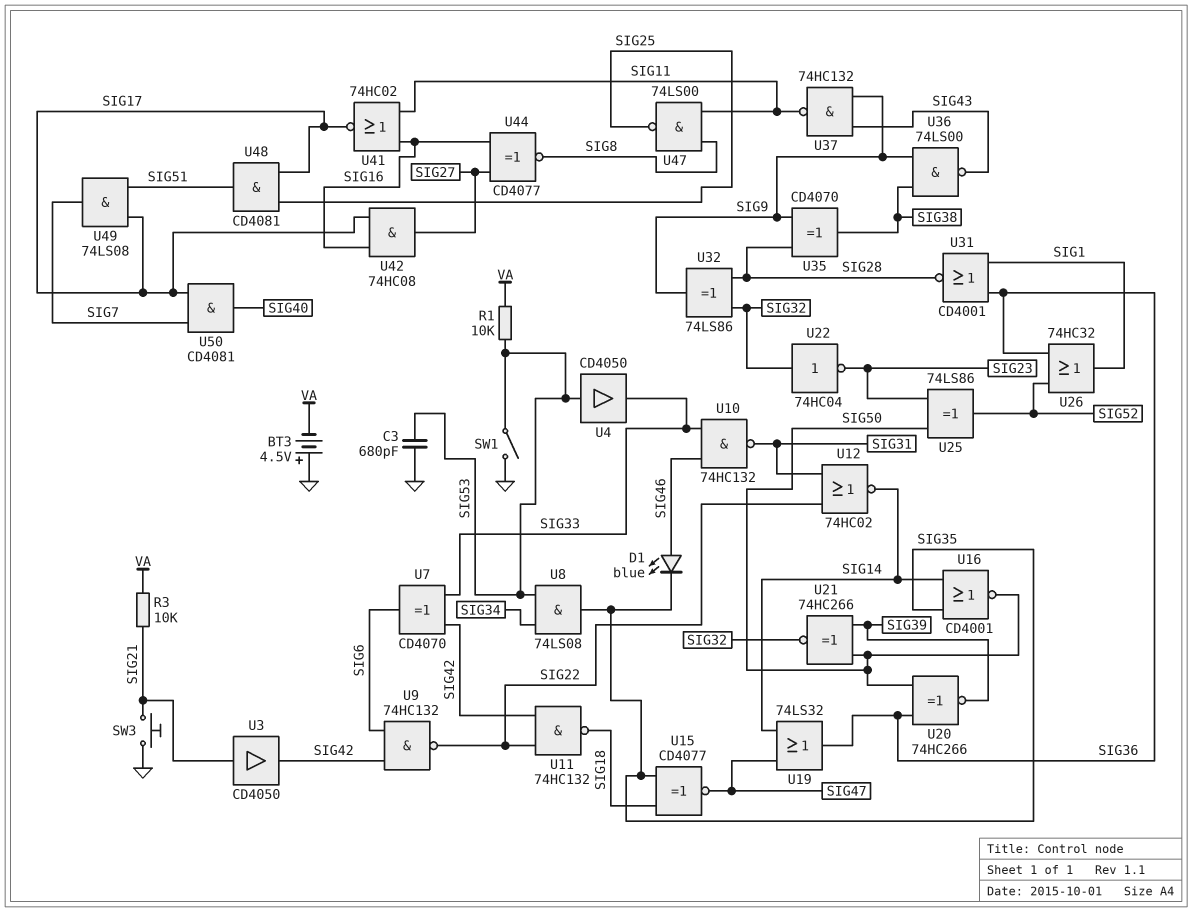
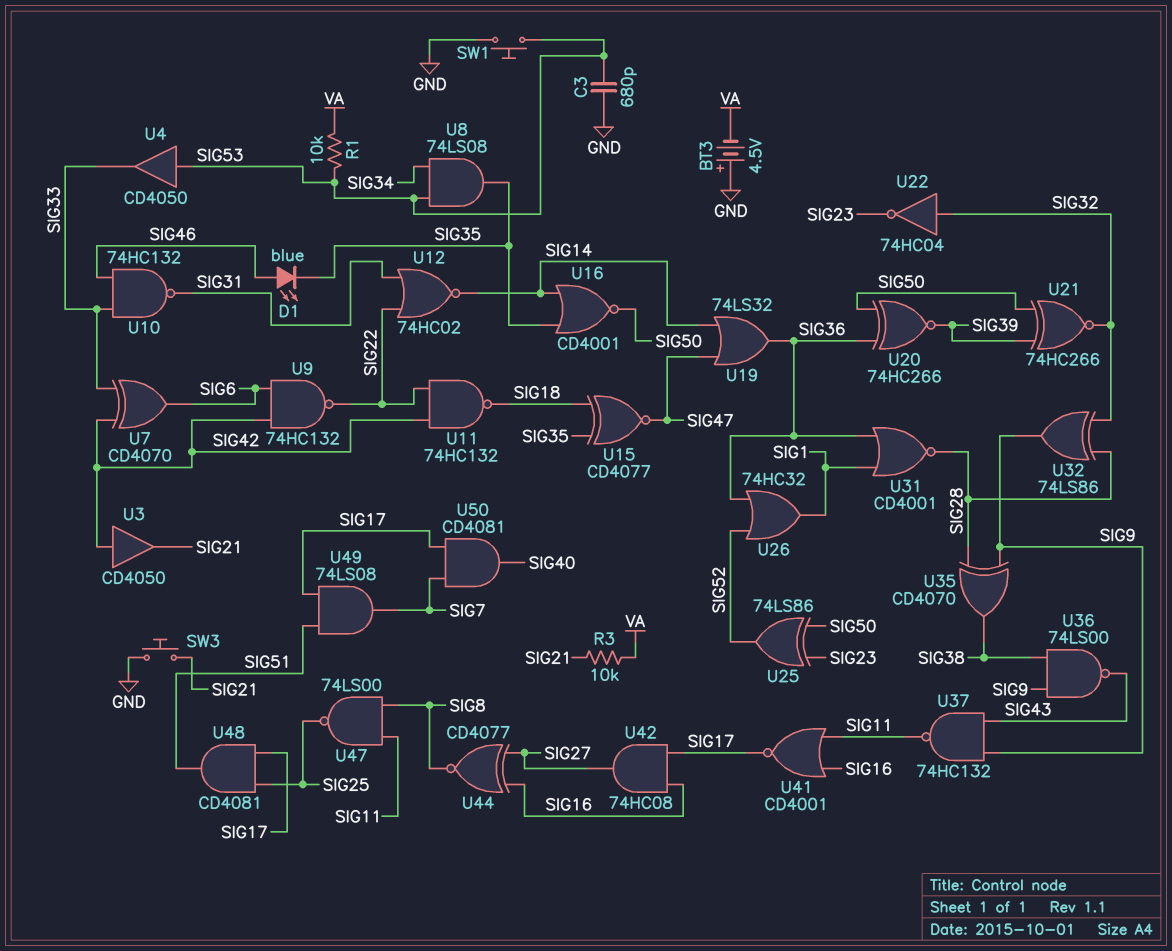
SW1: switch (GND, SIG53) -> button (GND, SIG53)
U3: buffer CD4050 (in SIG21, out SIG42) -> buffer CD4050 (in SIG42, out SIG21)
U41: NOR 74HC02 (in SIG11, in SIG16, out SIG17) -> NOR CD4001 (in SIG11, in SIG16, out SIG17)

